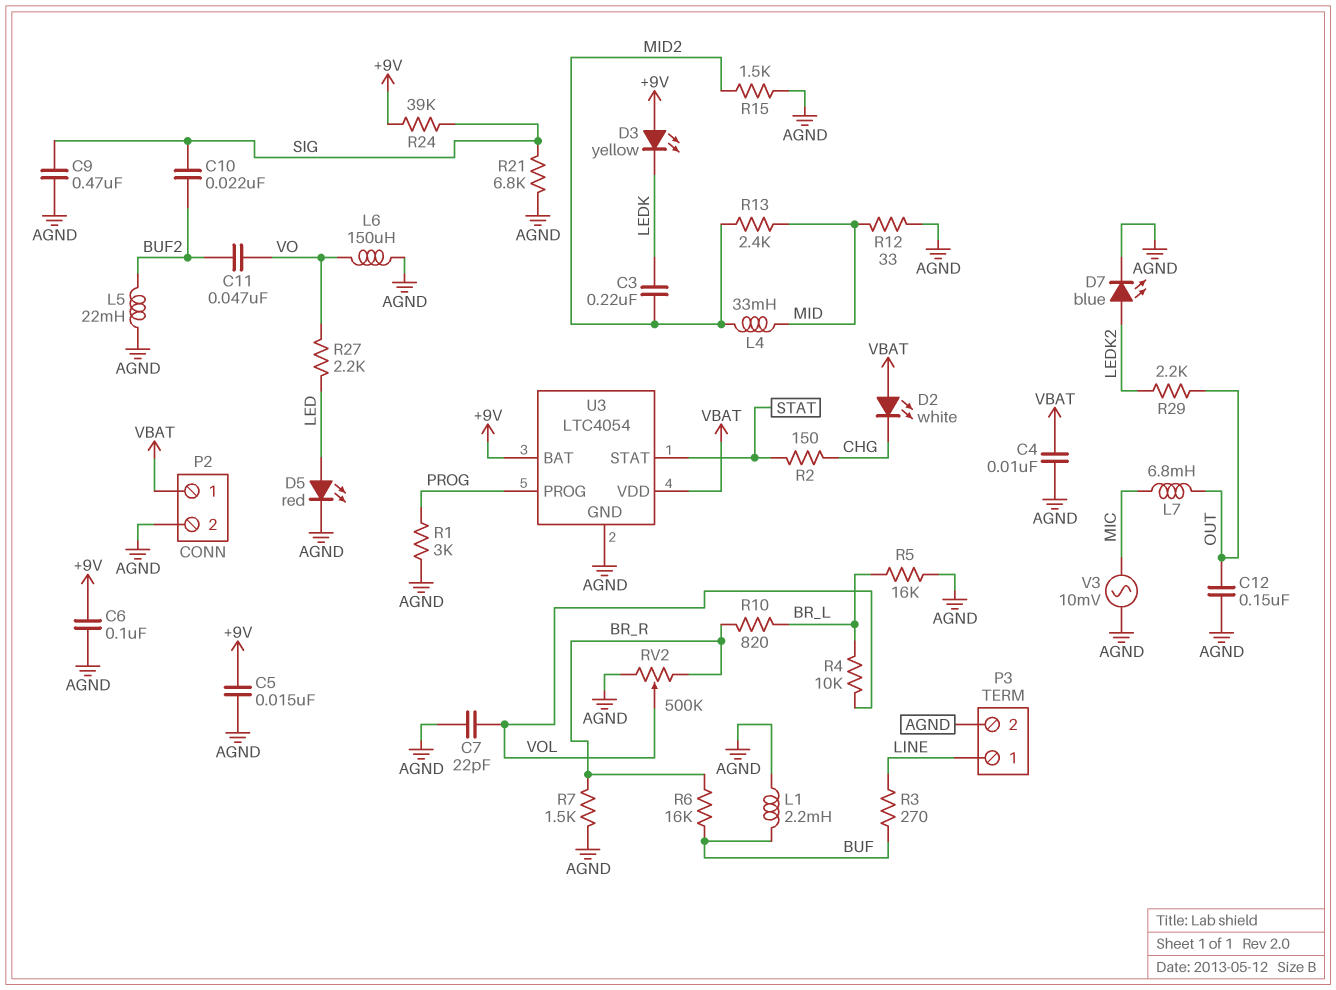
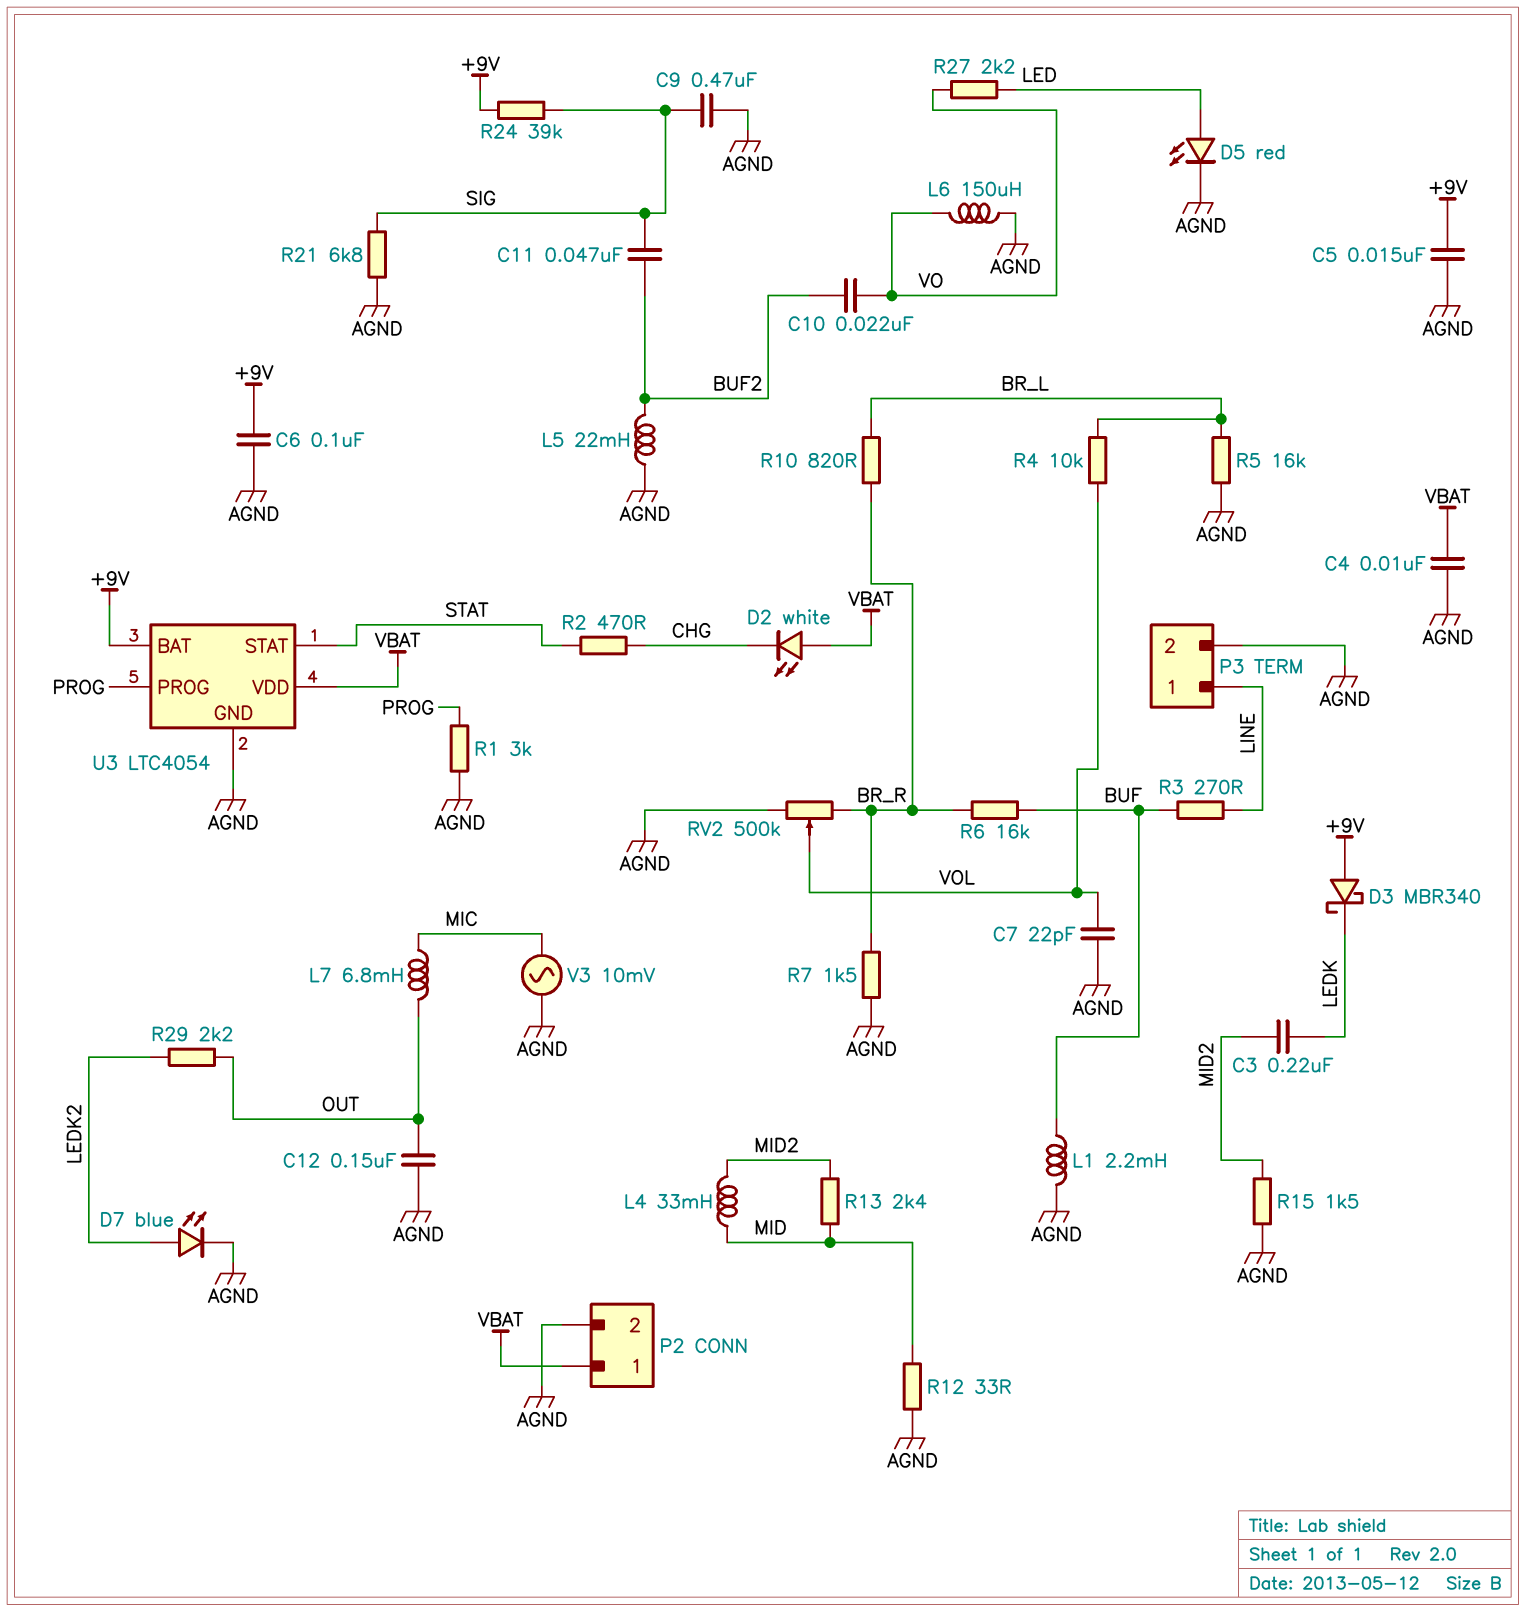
C10: 22nF (BUF2, SIG) -> 22nF (BUF2, VO)
C11: 47nF (BUF2, VO) -> 47nF (BUF2, SIG)
D3: LED yellow (A +9V, K LEDK) -> schottky MBR340 (A +9V, K LEDK)
R2: 150 (CHG, STAT) -> 470 (CHG, STAT)

